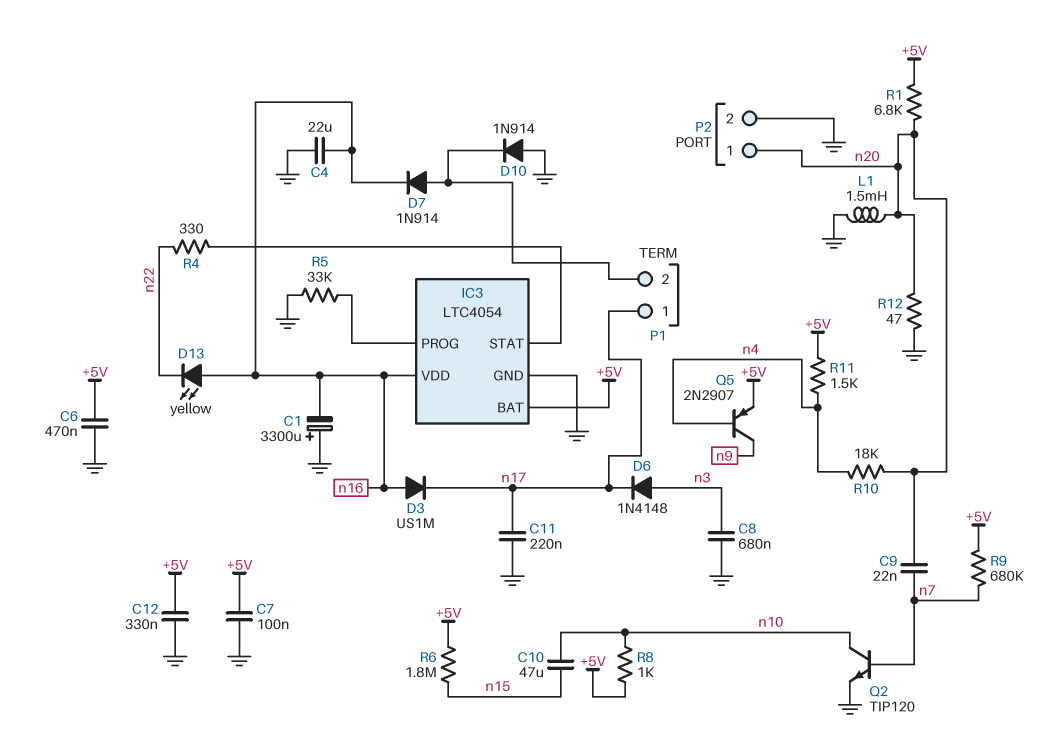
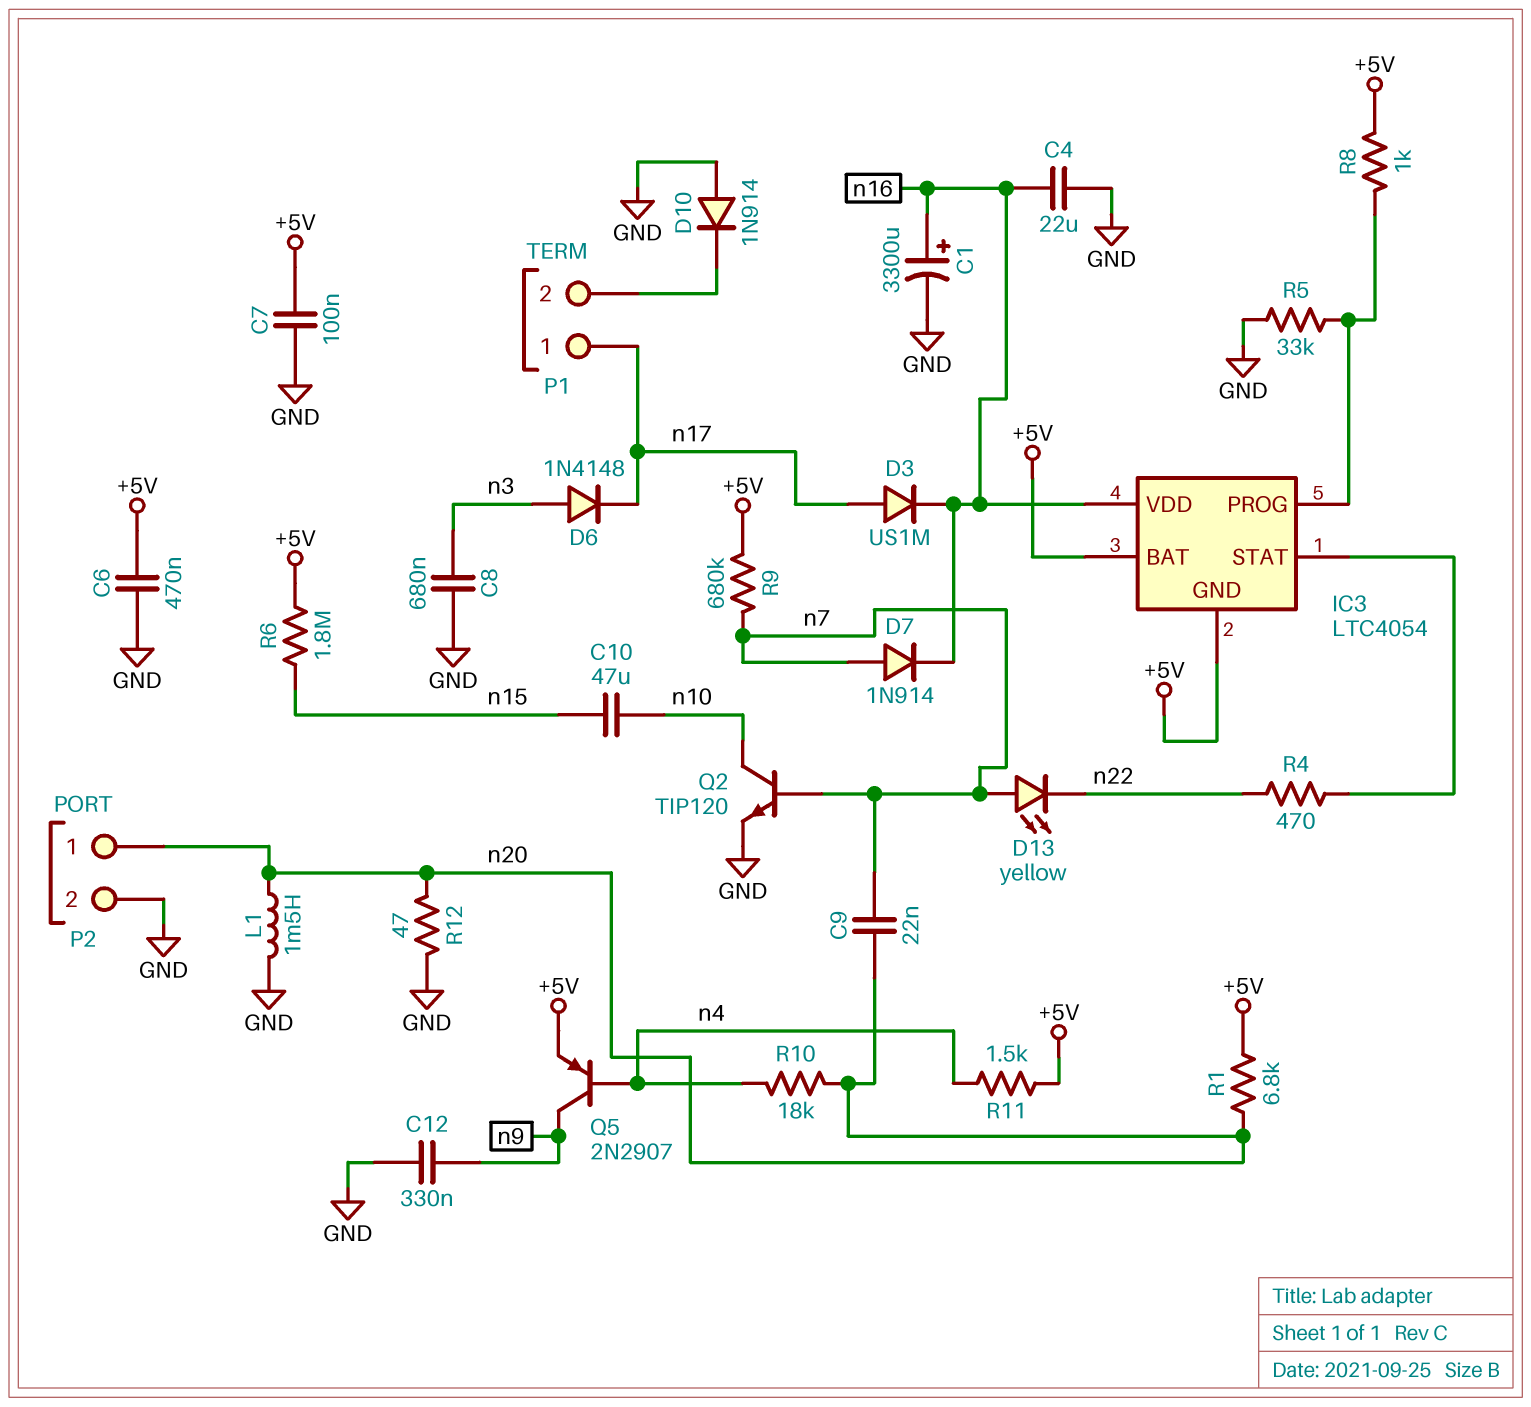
C1: 3300uF (plus GND, minus n16) -> 3300uF (plus n16, minus GND)
C11: 220nF (GND, n17) -> none
C12: 330nF (+5V, GND) -> 330nF (GND, n9)
D3: diode US1M (A n16, K n17) -> diode US1M (A n17, K n16)
D7: diode 1N914 (A P1/2, K n16) -> diode 1N914 (A n7, K n16)
D13: LED yellow (A n16, K n22) -> LED yellow (A n7, K n22)
IC3 pin GND: GND -> +5V
R4: 330 (IC3/STAT, n22) -> 470 (IC3/STAT, n22)
R8: 1k (+5V, n10) -> 1k (+5V, IC3/PROG)

